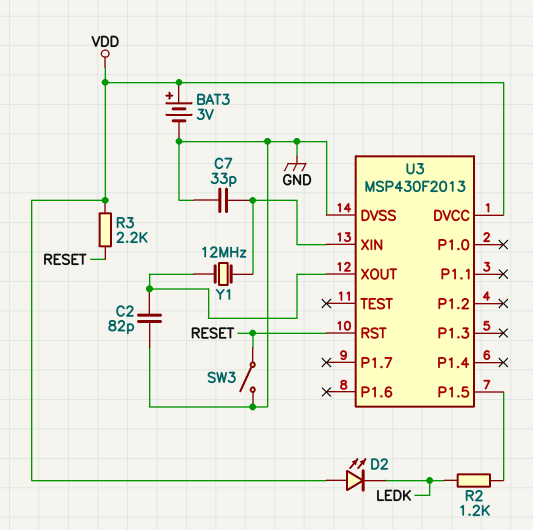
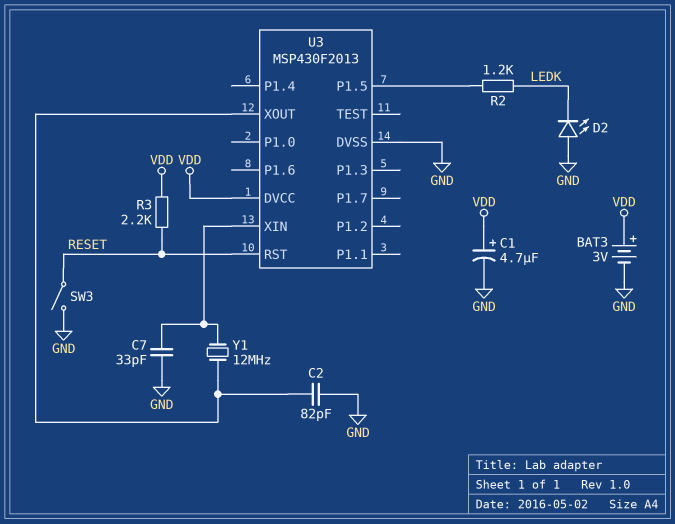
C1: none -> 4.7uF (plus VDD, minus GND)
D2: LED (A VDD, K LEDK) -> LED (A GND, K LEDK)

